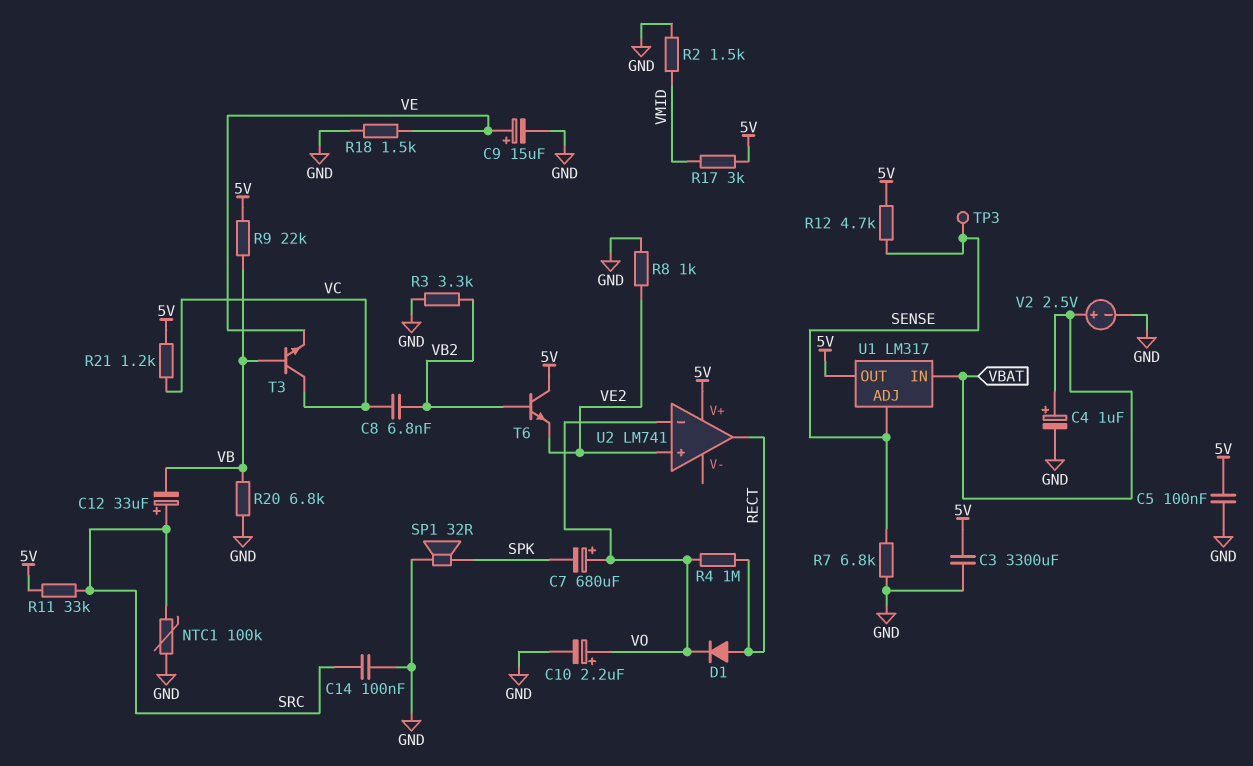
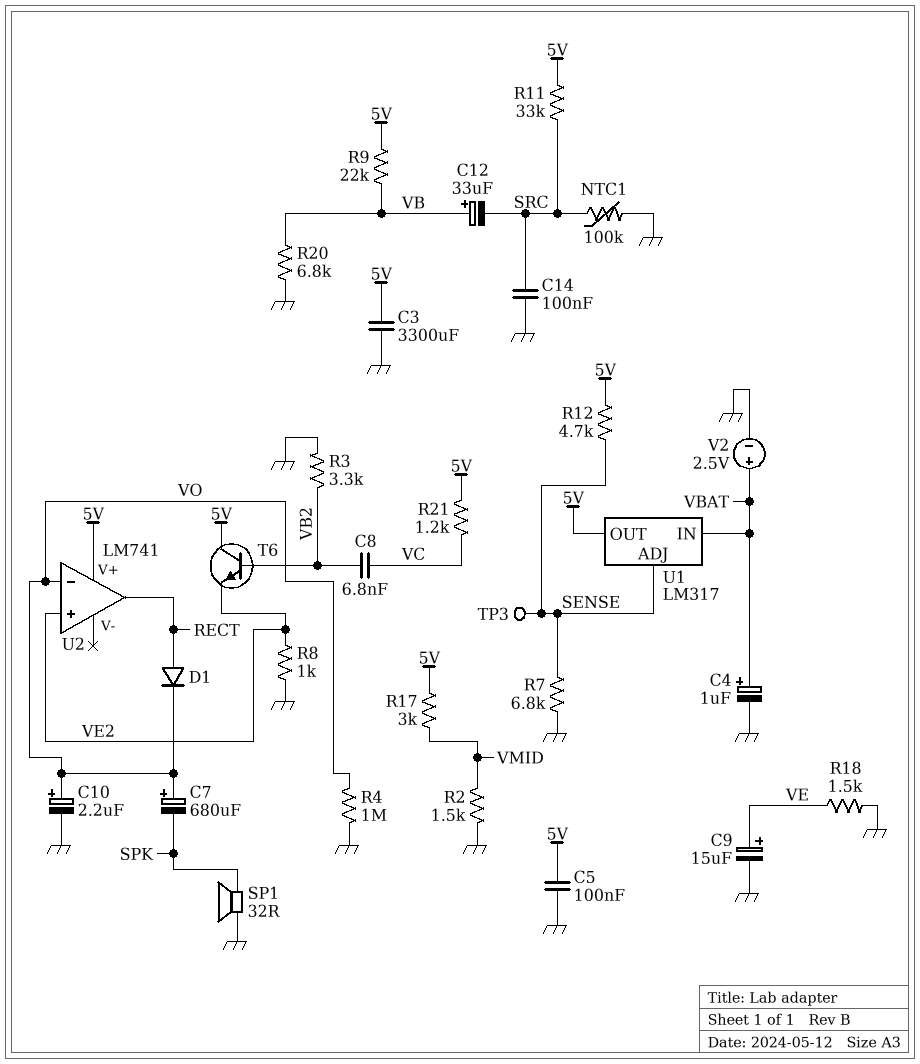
C12: 33uF (plus SRC, minus VB) -> 33uF (plus VB, minus SRC)
R4: 1M (RECT, VO) -> 1M (GND, VO)
T3: NPN (B VB, C VC, E VE) -> none

